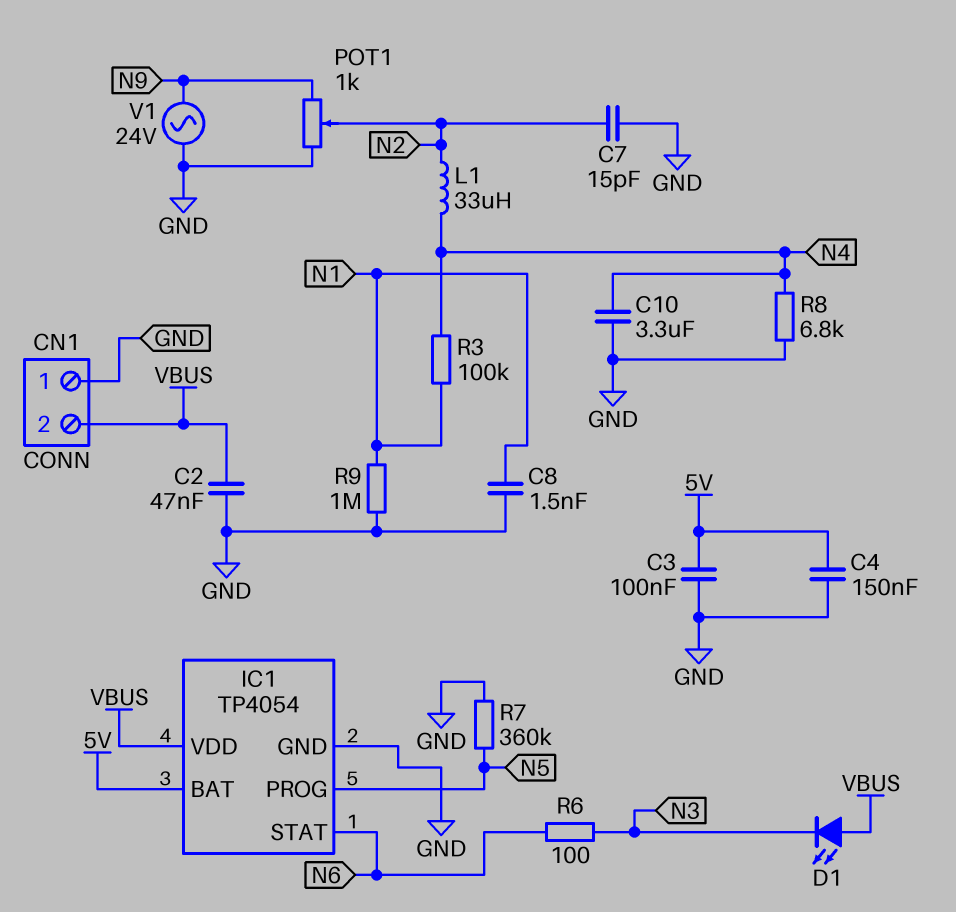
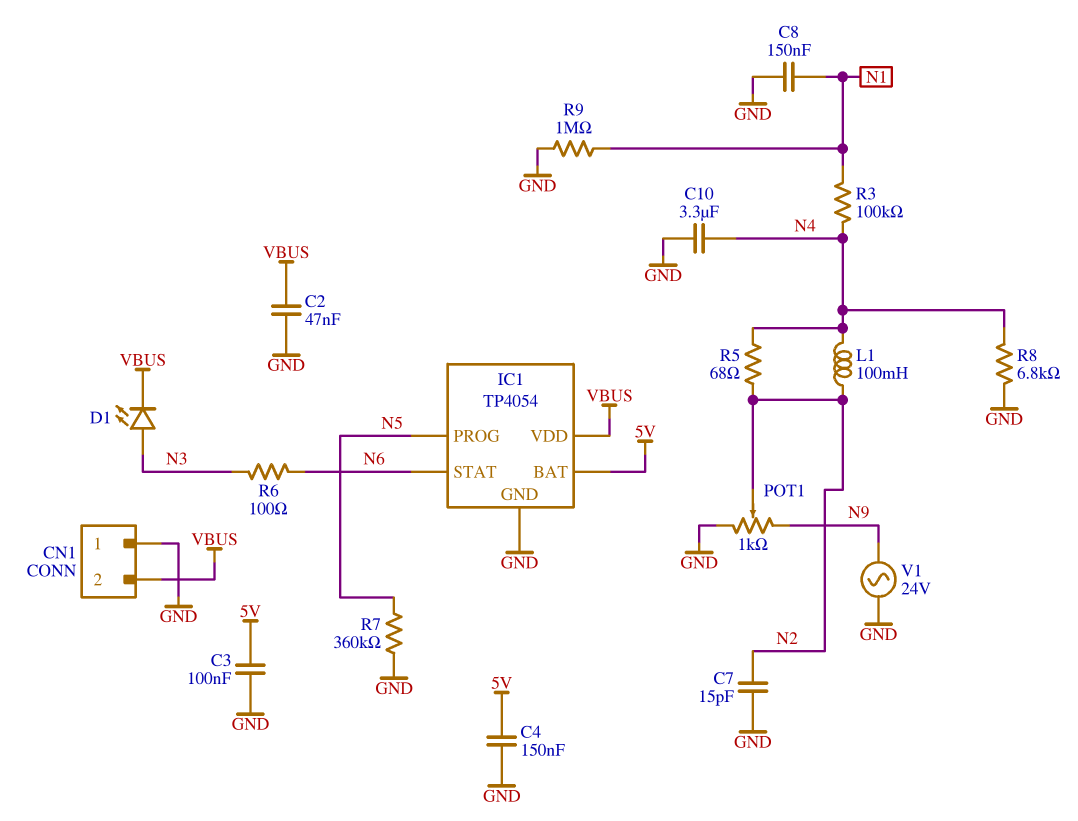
C8: 1.5nF (GND, N1) -> 150nF (GND, N1)
D1: LED (A VBUS, K N3) -> LED (A N3, K VBUS)
L1: 33uH (N2, N4) -> 100mH (N2, N4)
R5: none -> 68 (N2, N4)

